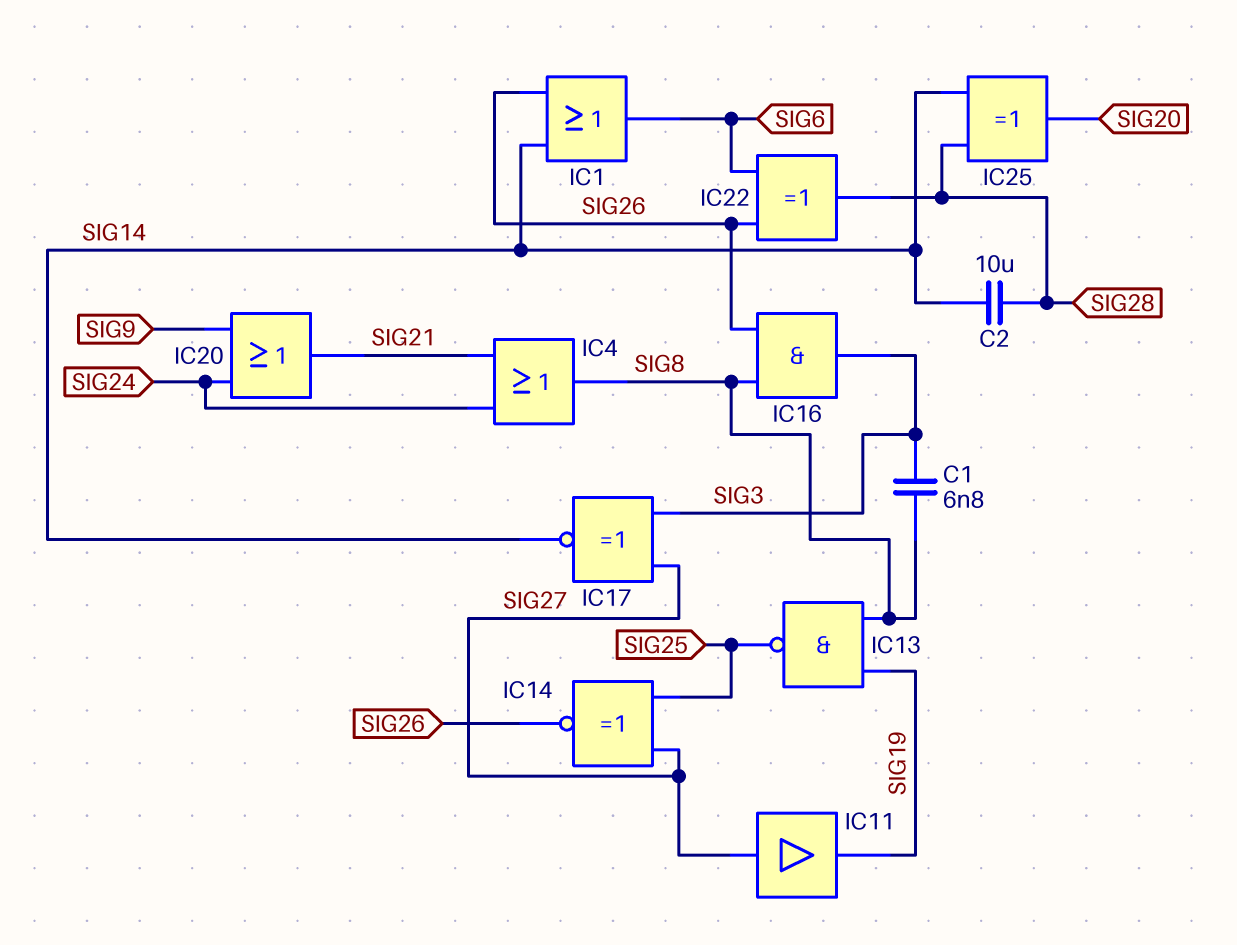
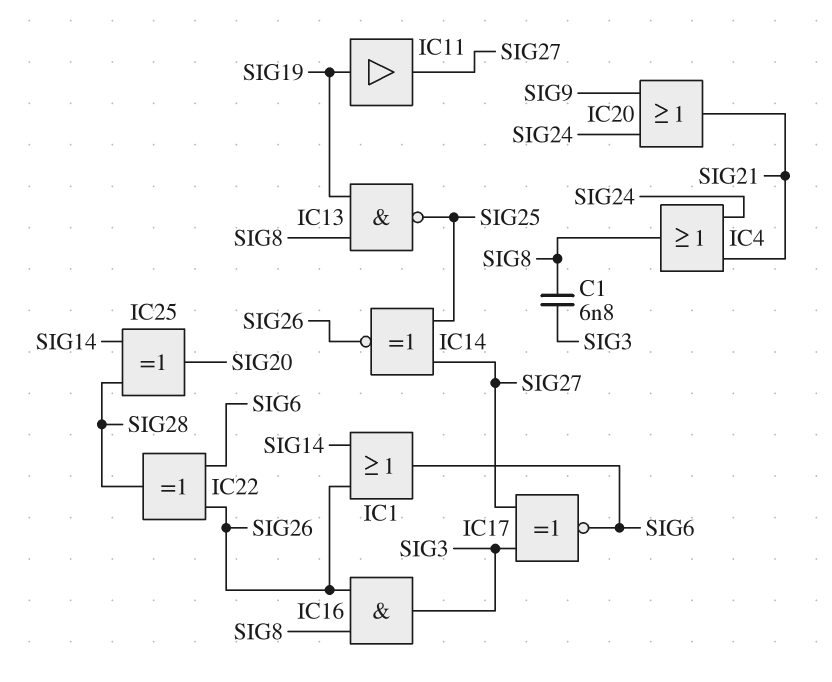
C2: 10uF (SIG14, SIG28) -> none
IC11: buffer (in SIG27, out SIG19) -> buffer (in SIG19, out SIG27)
IC17: XNOR (in SIG3, in SIG27, out SIG14) -> XNOR (in SIG3, in SIG27, out SIG6)

